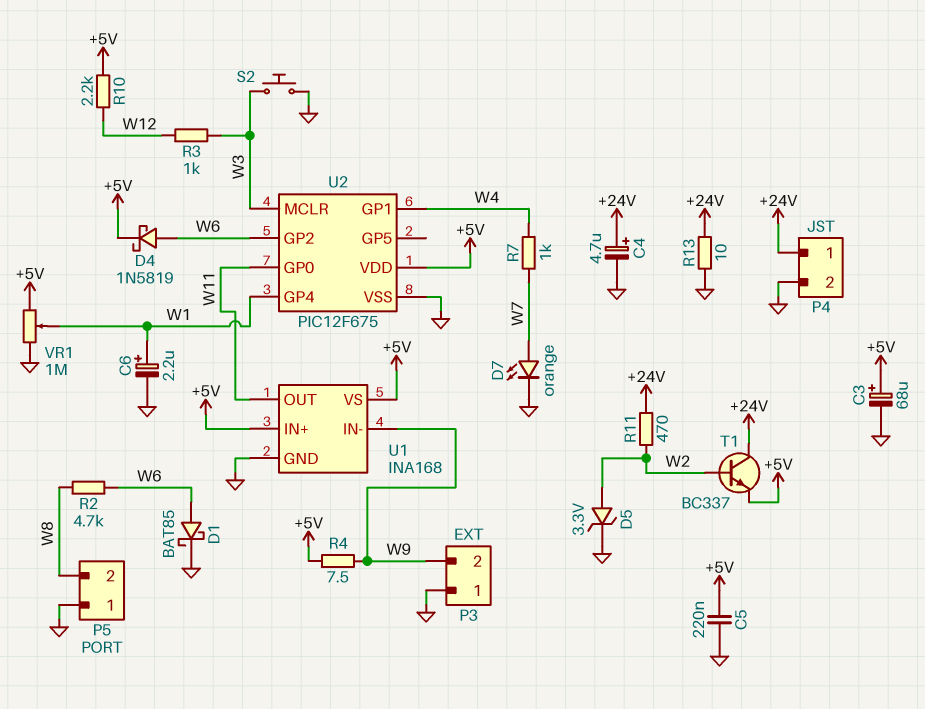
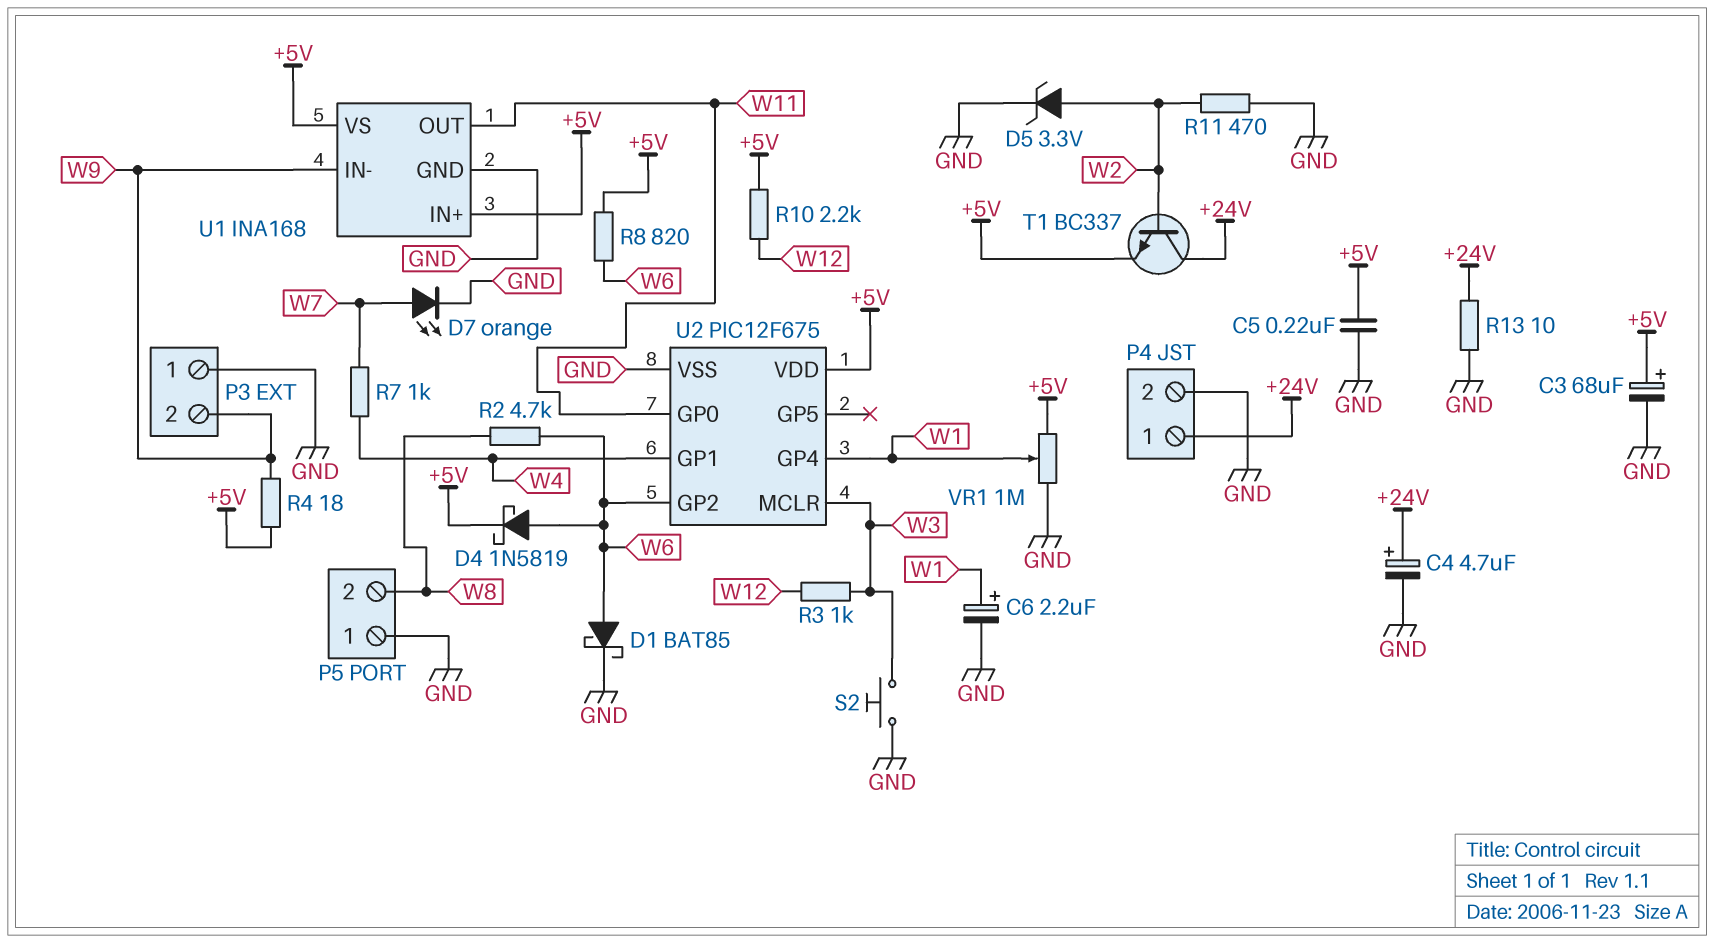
R4: 7.5 (+5V, W9) -> 18 (+5V, W9)
R8: none -> 820 (+5V, W6)
R11: 470 (+24V, W2) -> 470 (GND, W2)

